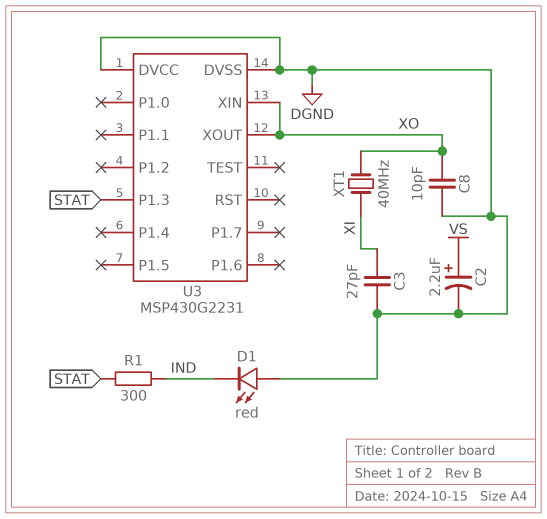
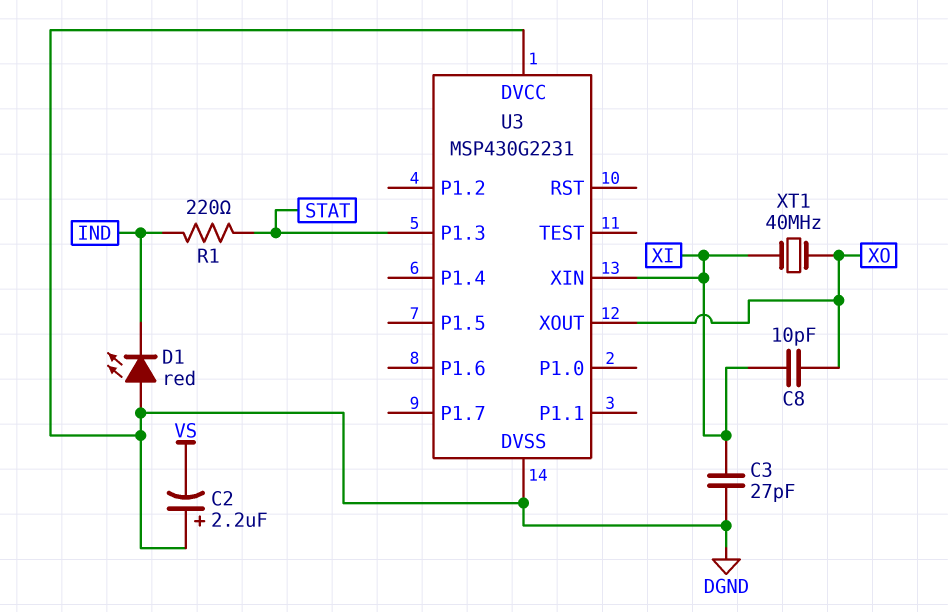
C2: 2.2uF (plus VS, minus DGND) -> 2.2uF (plus DGND, minus VS)
C8: 10pF (DGND, XO) -> 10pF (XI, XO)
R1: 300 (IND, STAT) -> 220 (IND, STAT)
U3 pin XIN: XO -> XI

